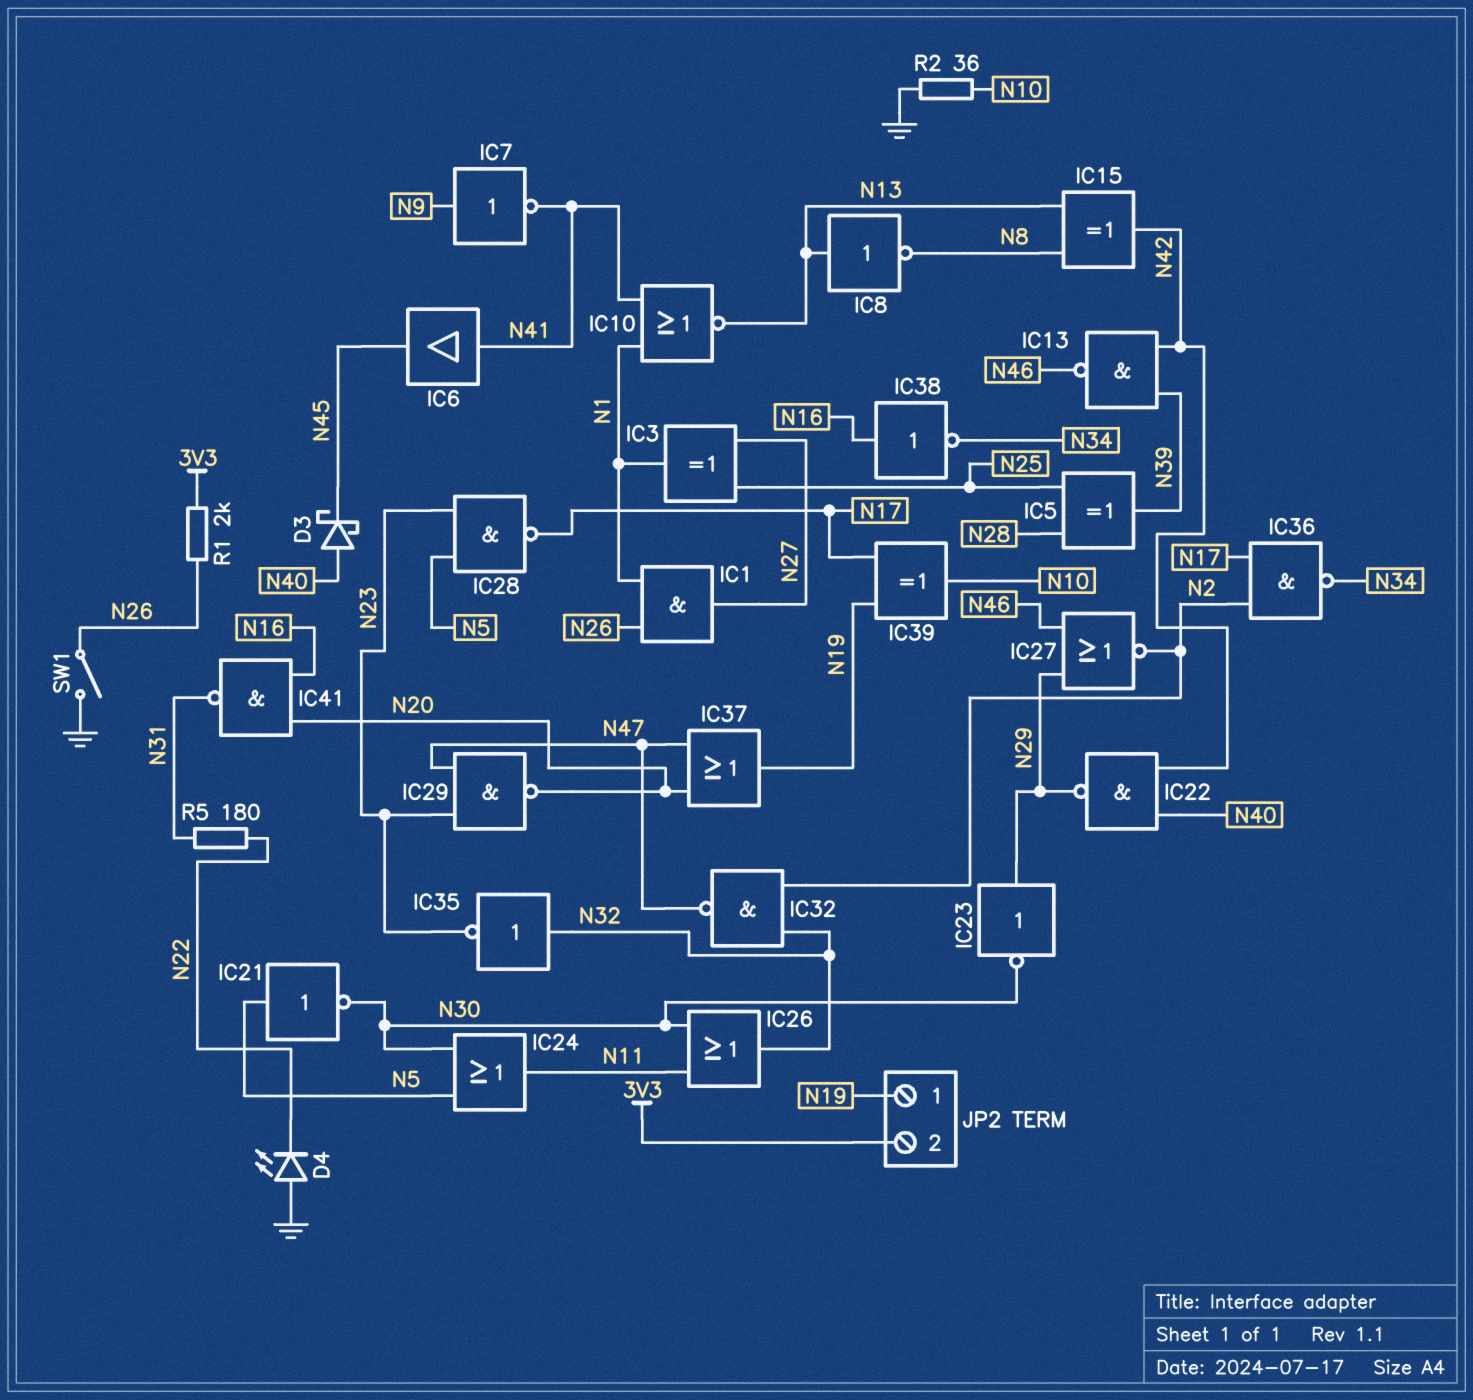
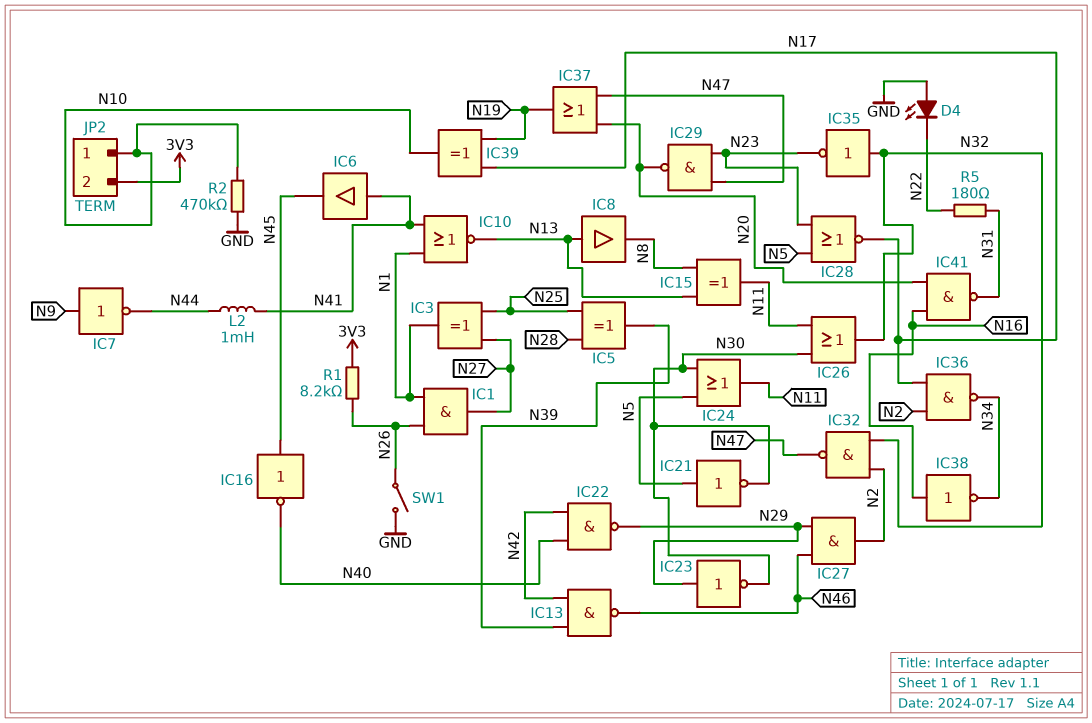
D3: schottky (A N40, K N45) -> none
IC7: NOT (in N9, out N41) -> NOT (in N9, out N44)
IC8: NOT (in N13, out N8) -> buffer (in N13, out N8)
IC15: XOR (in N8, in N13, out N42) -> XOR (in N8, in N13, out N11)
IC16: none -> NOT (in N45, out N40)
IC27: NOR (in N29, in N46, out N2) -> AND (in N29, in N46, out N2)
IC28: NAND (in N5, in N23, out N17) -> NOR (in N5, in N23, out N17)
JP2 pin 1: N19 -> N10
L2: none -> 1mH (N41, N44)
R1: 2k (3V3, N26) -> 8.2k (3V3, N26)
R2: 36 (GND, N10) -> 470k (GND, N10)

